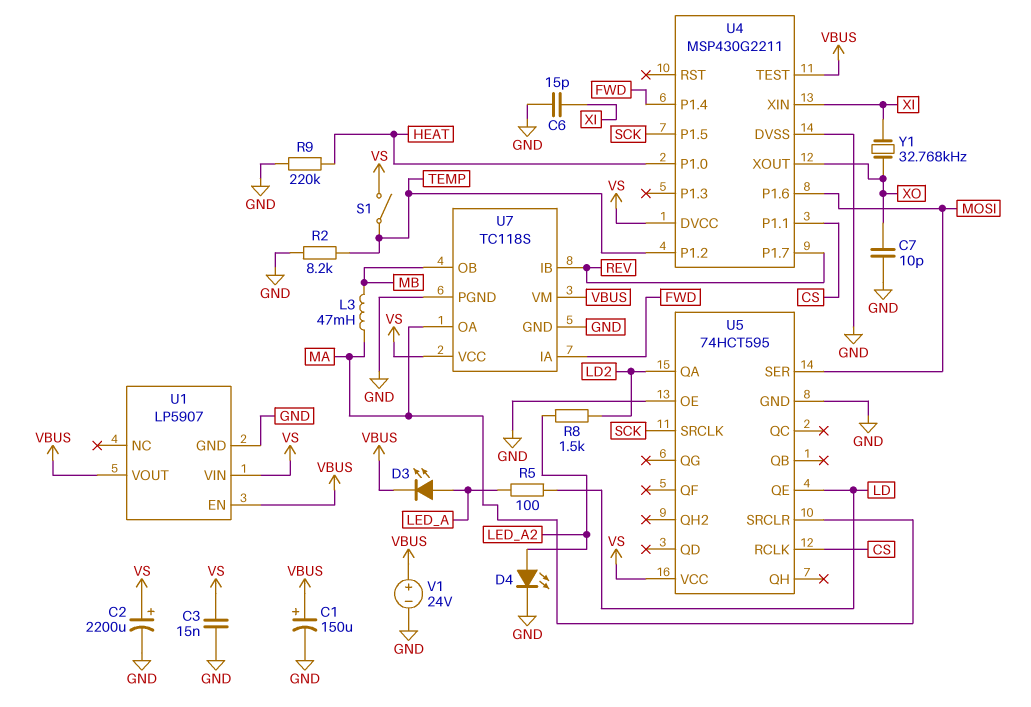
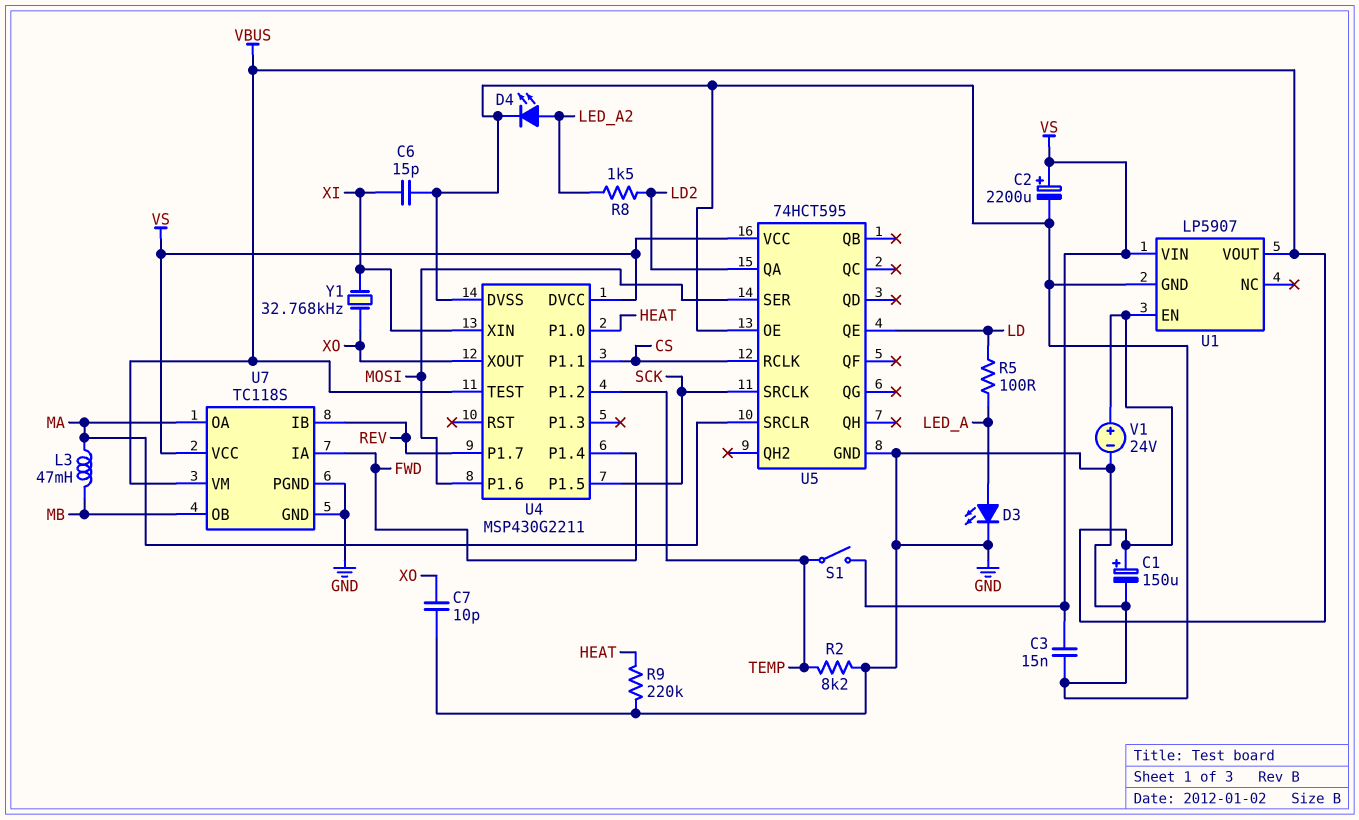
D3: LED (A LED_A, K VBUS) -> LED (A LED_A, K GND)

